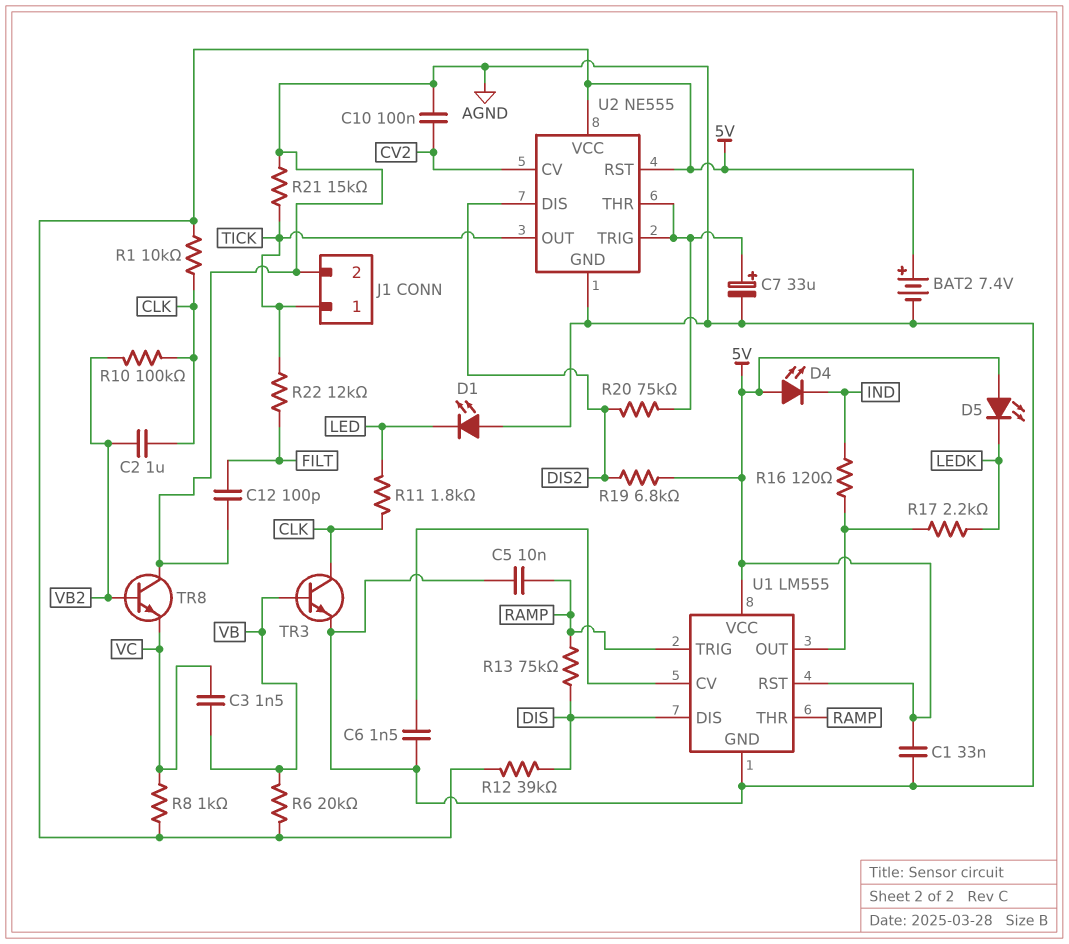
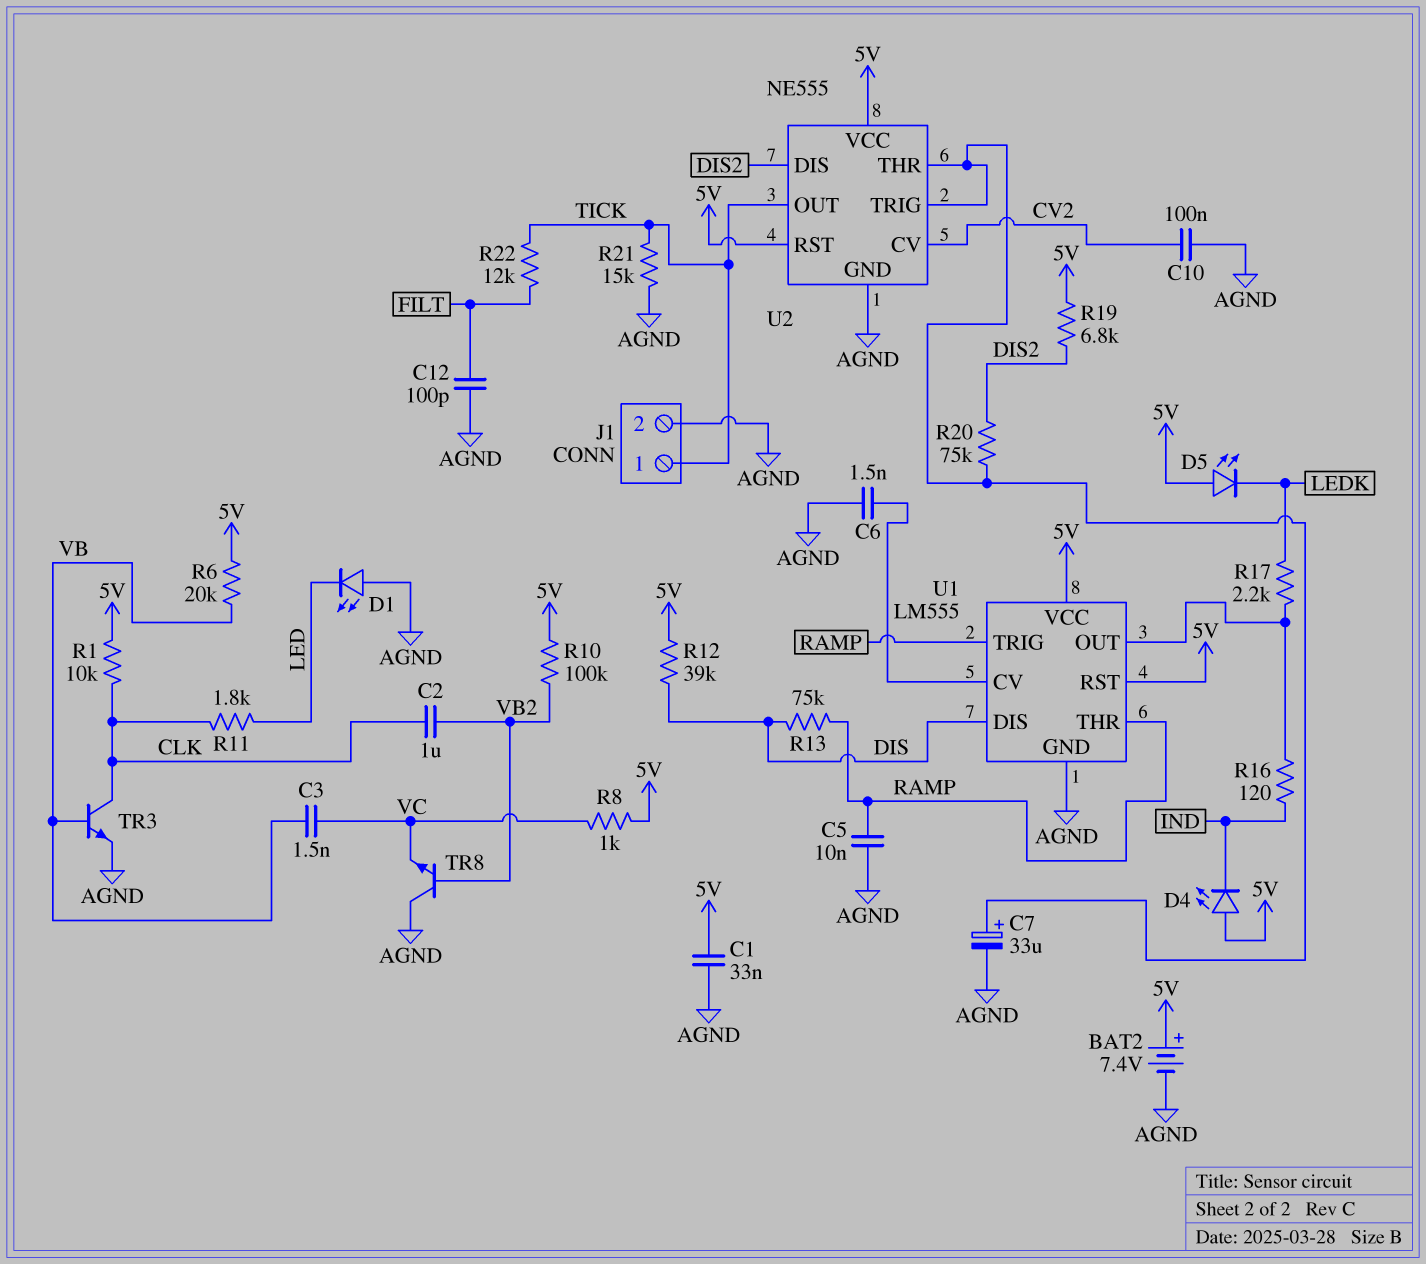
R10: 100k (CLK, VB2) -> 100k (5V, VB2)

